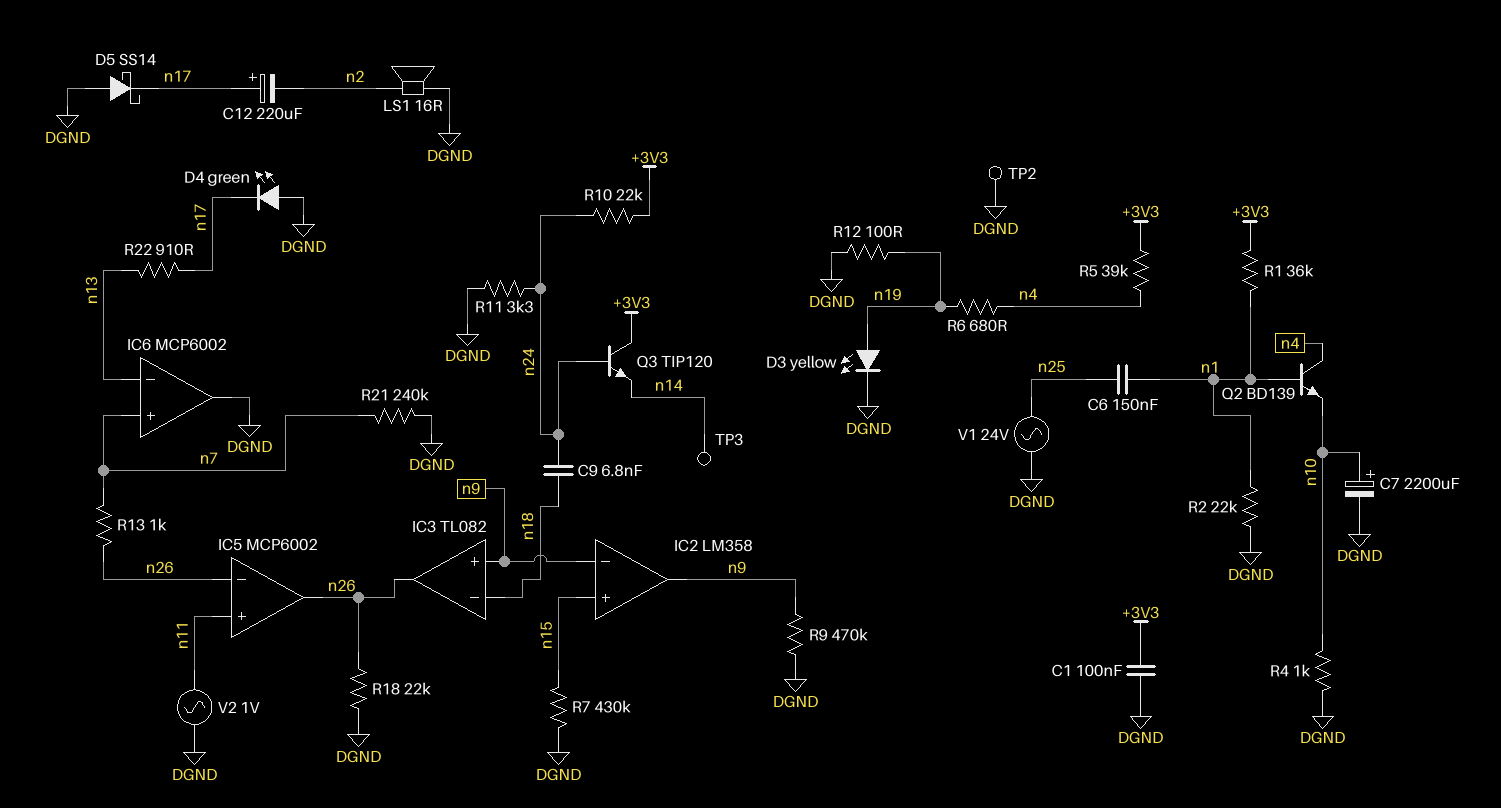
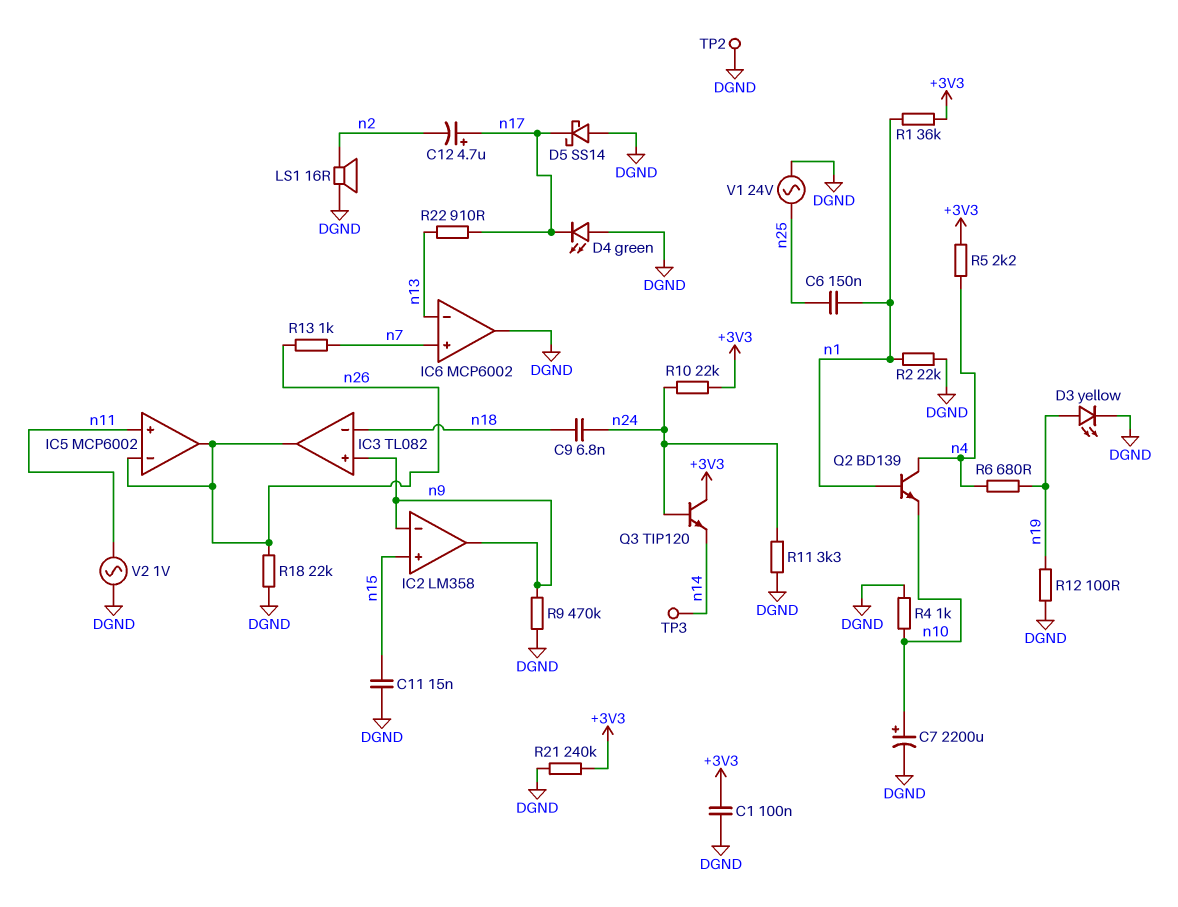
C11: none -> 15nF (DGND, n15)
C12: 220uF (plus n17, minus n2) -> 4.7uF (plus n17, minus n2)
R5: 39k (+3V3, n4) -> 2.2k (+3V3, n4)
R7: 430k (DGND, n15) -> none
R21: 240k (DGND, n7) -> 240k (+3V3, DGND)

